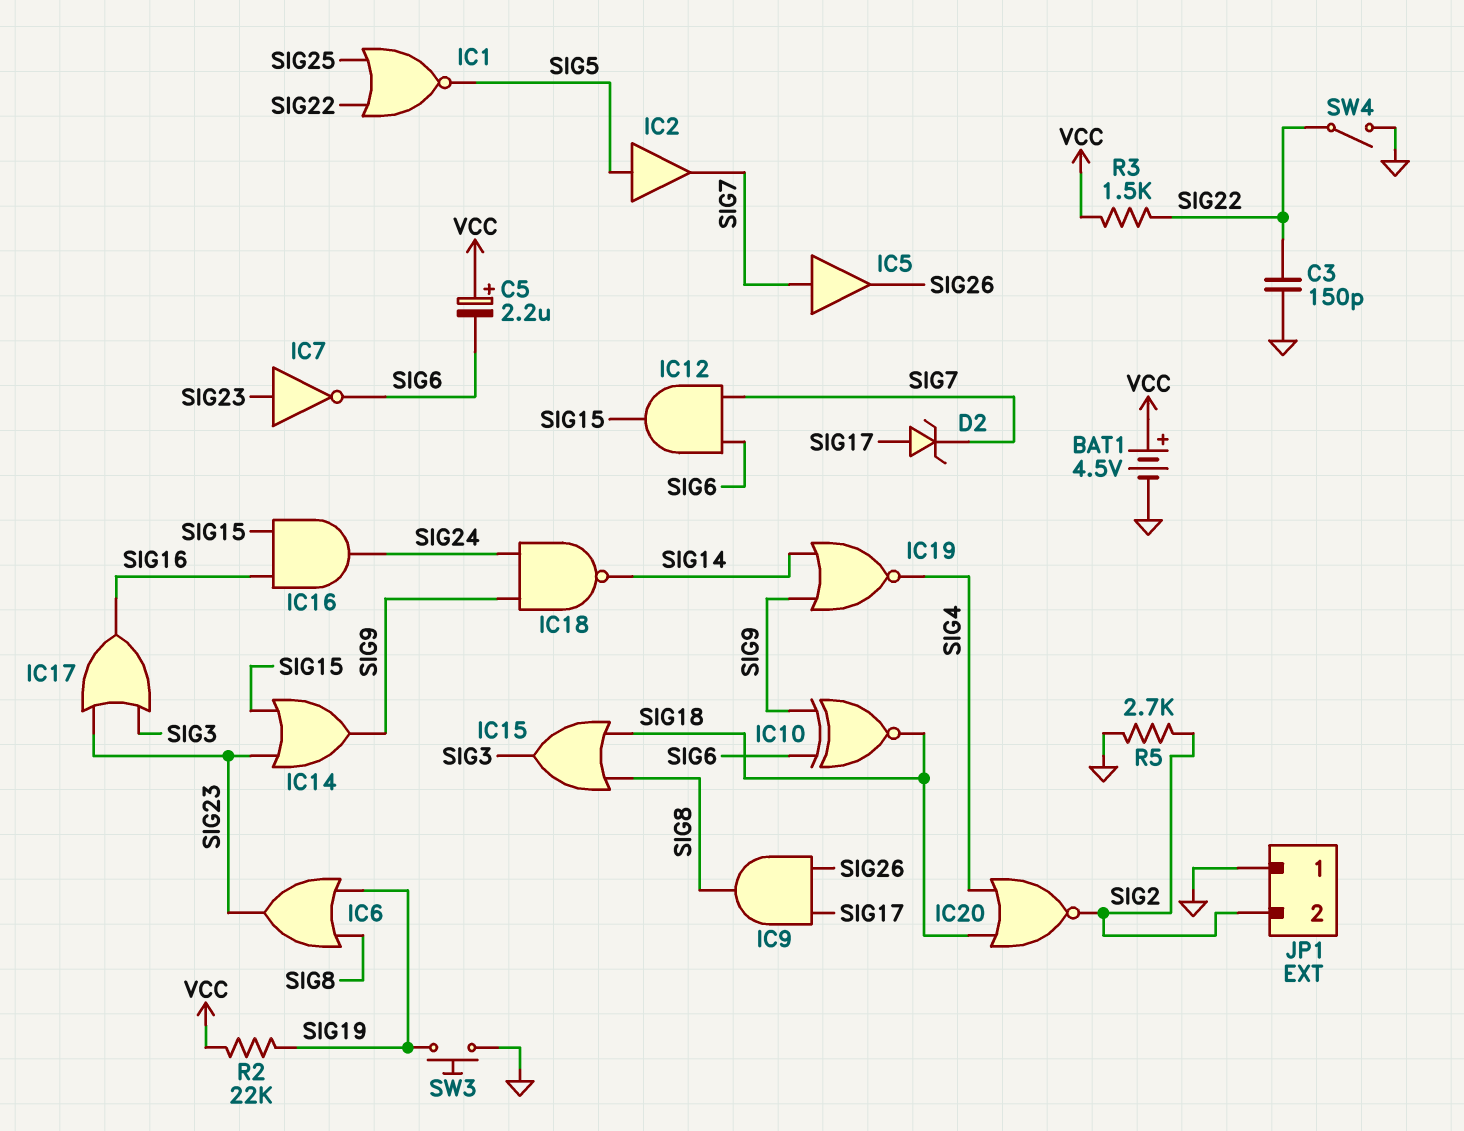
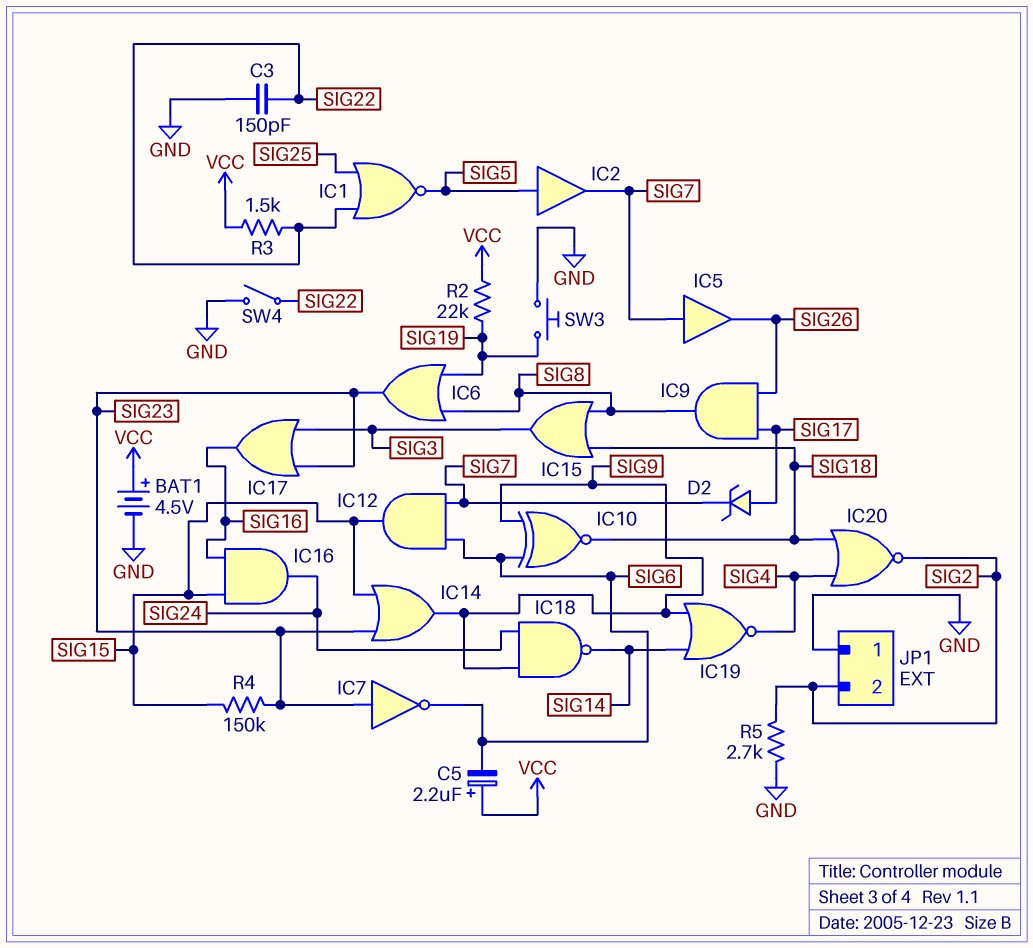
R4: none -> 150k (SIG15, SIG23)

